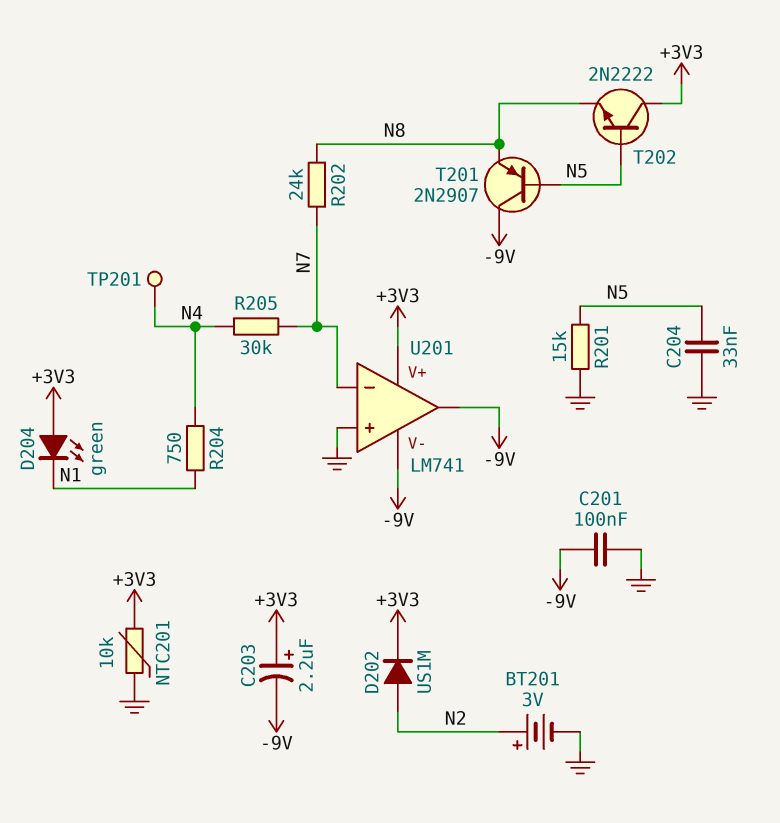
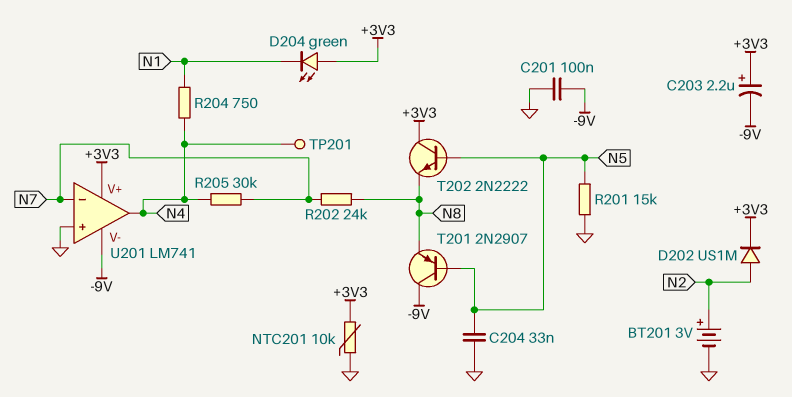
U201 pin out: -9V -> N4

